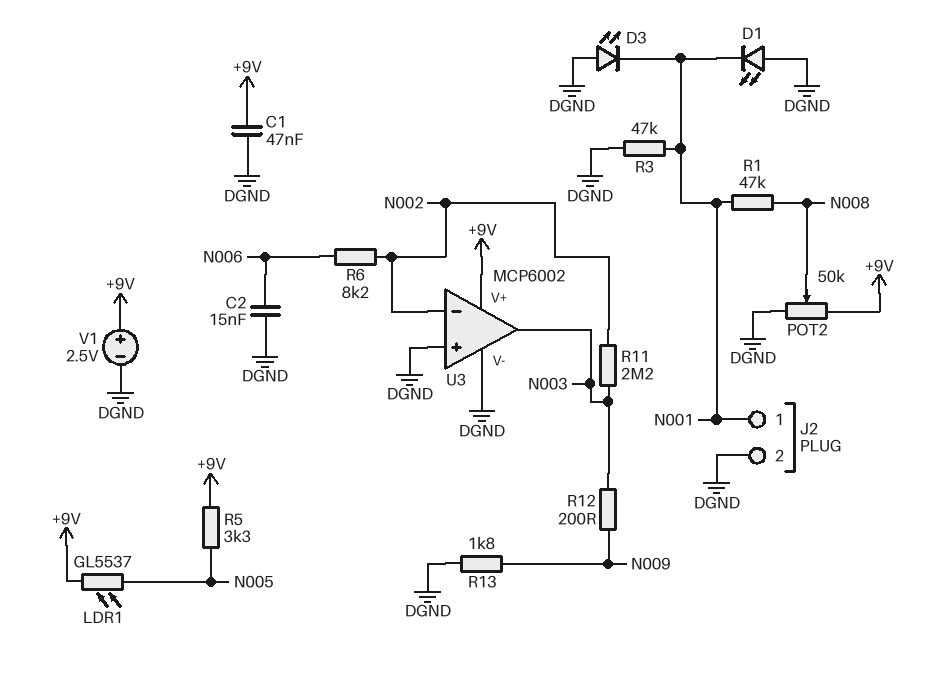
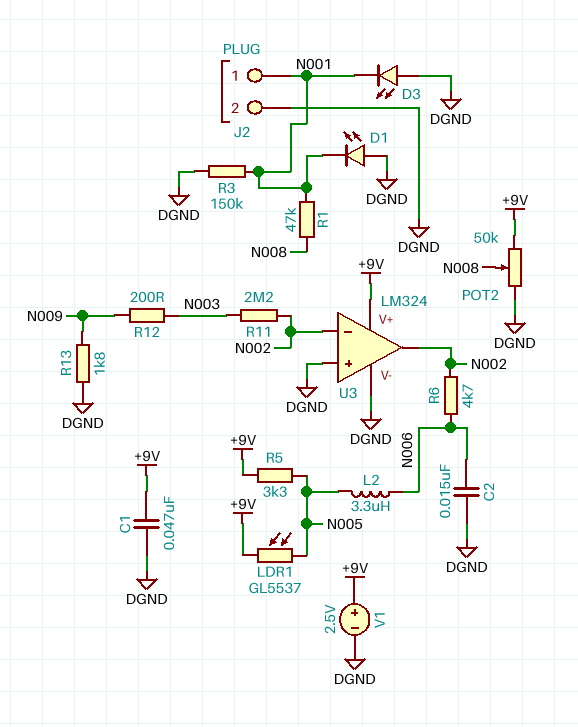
L2: none -> 3.3uH (N005, N006)
R3: 47k (DGND, N001) -> 150k (DGND, N001)
R6: 8.2k (N002, N006) -> 4.7k (N002, N006)
U3: MCP6002 -> LM324
U3 pin out: N003 -> N002

